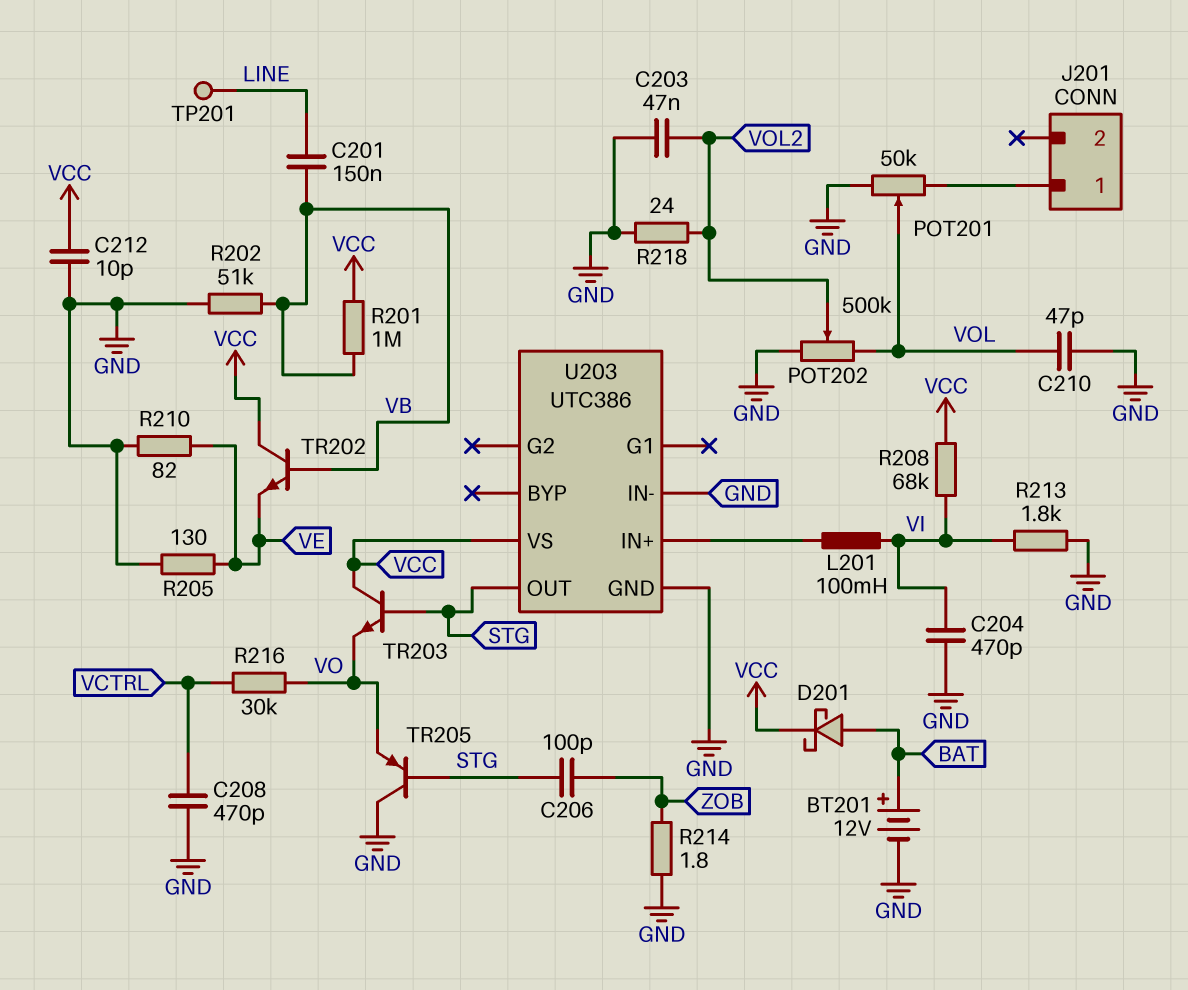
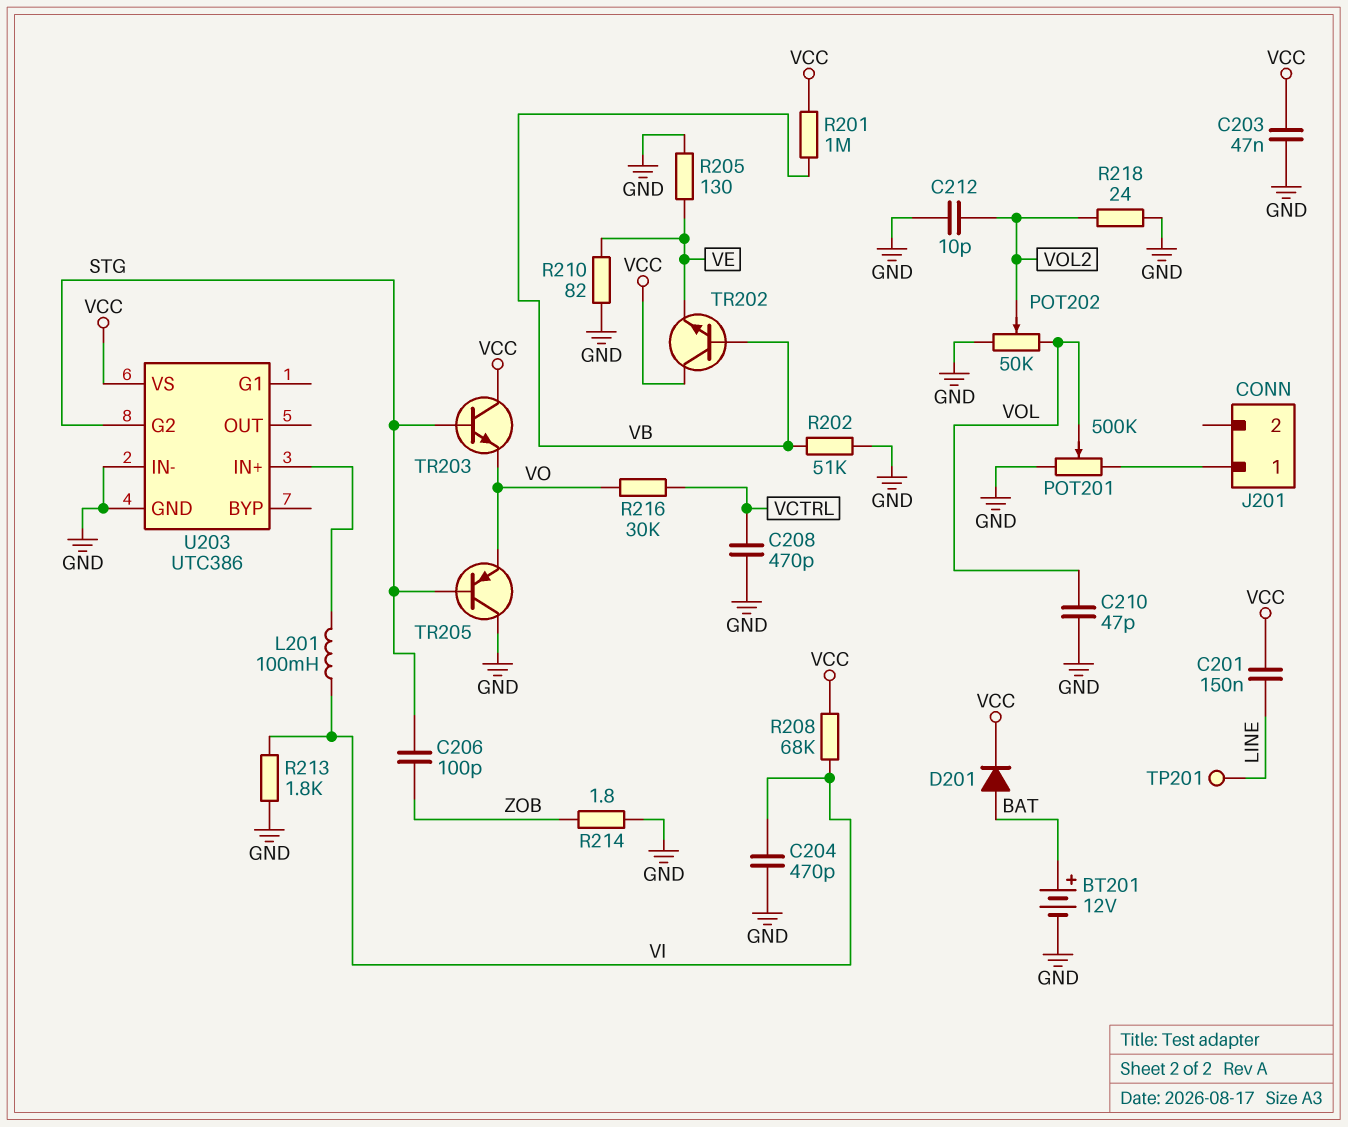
C201: 150nF (LINE, VB) -> 150nF (LINE, VCC)
C203: 47nF (GND, VOL2) -> 47nF (GND, VCC)
C212: 10pF (GND, VCC) -> 10pF (GND, VOL2)
D201: schottky (A BAT, K VCC) -> diode (A BAT, K VCC)
POT201: 50k (GND, J201/1, wiper VOL) -> 500k (GND, J201/1, wiper VOL)
POT202: 500k (GND, VOL, wiper VOL2) -> 50k (GND, VOL, wiper VOL2)
U203 pin G2: none -> STG
U203 pin OUT: STG -> none

